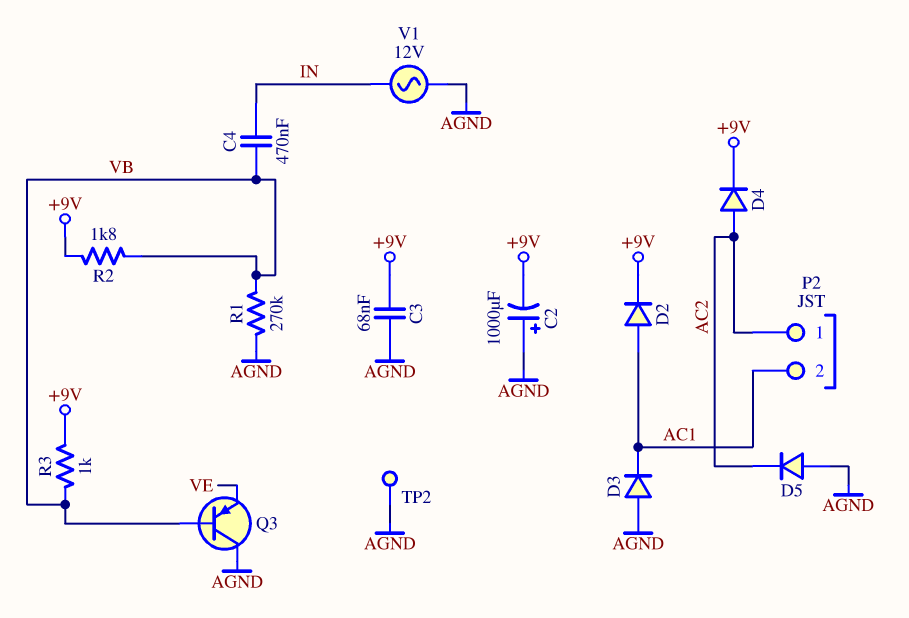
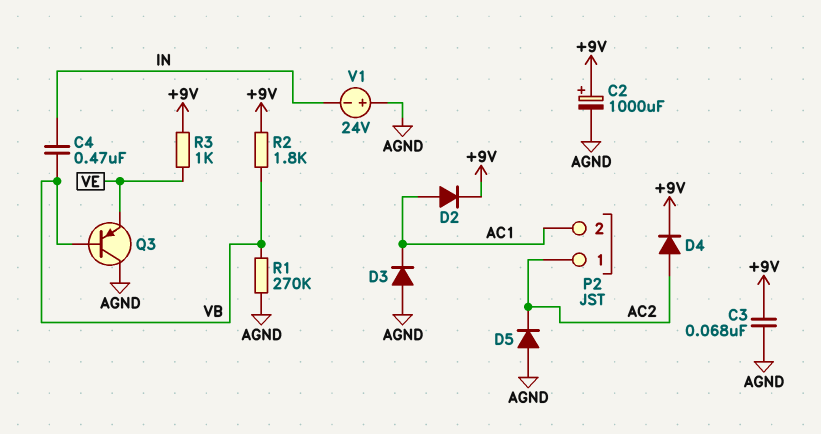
C2: 1000uF (plus AGND, minus +9V) -> 1000uF (plus +9V, minus AGND)
R3: 1k (+9V, VB) -> 1k (+9V, VE)
TP2: test point (AGND) -> none
V1: AC 12V (AGND, IN) -> 24V (plus AGND, minus IN)

